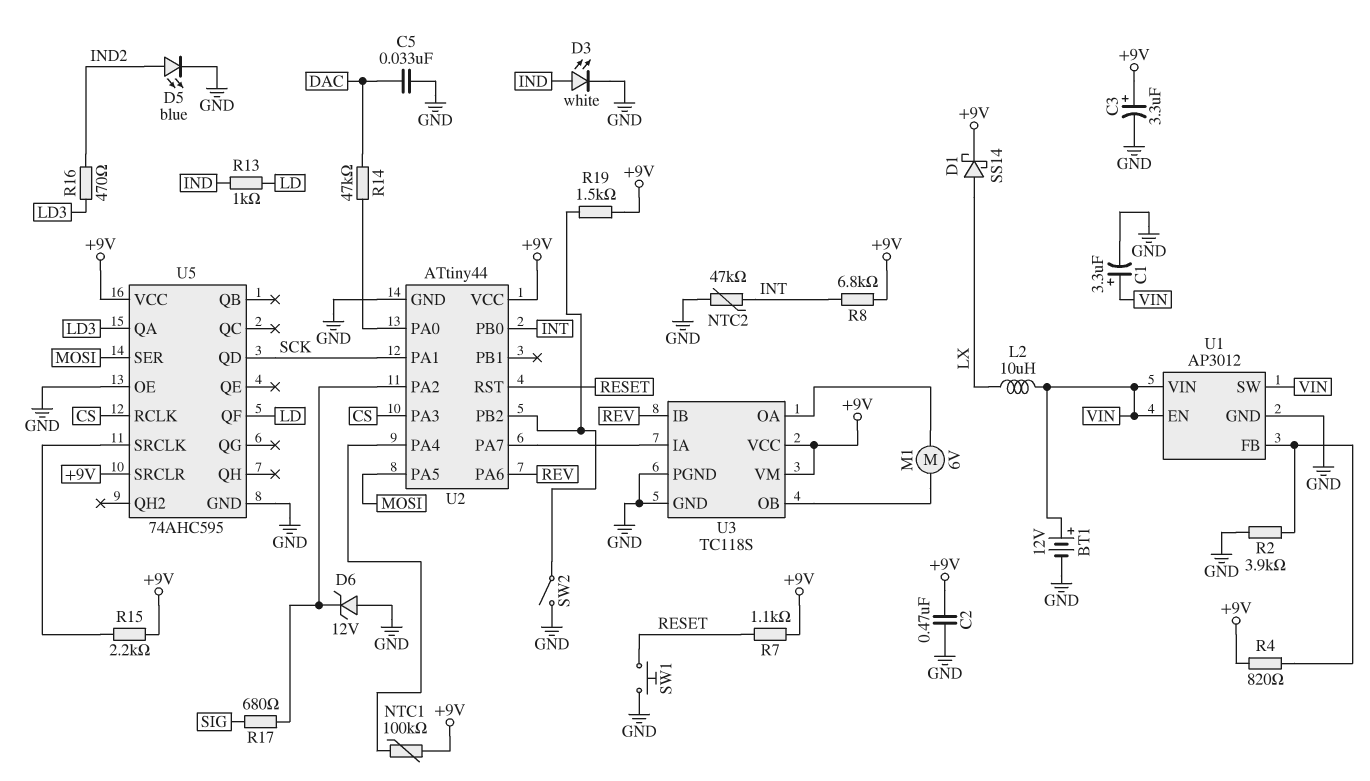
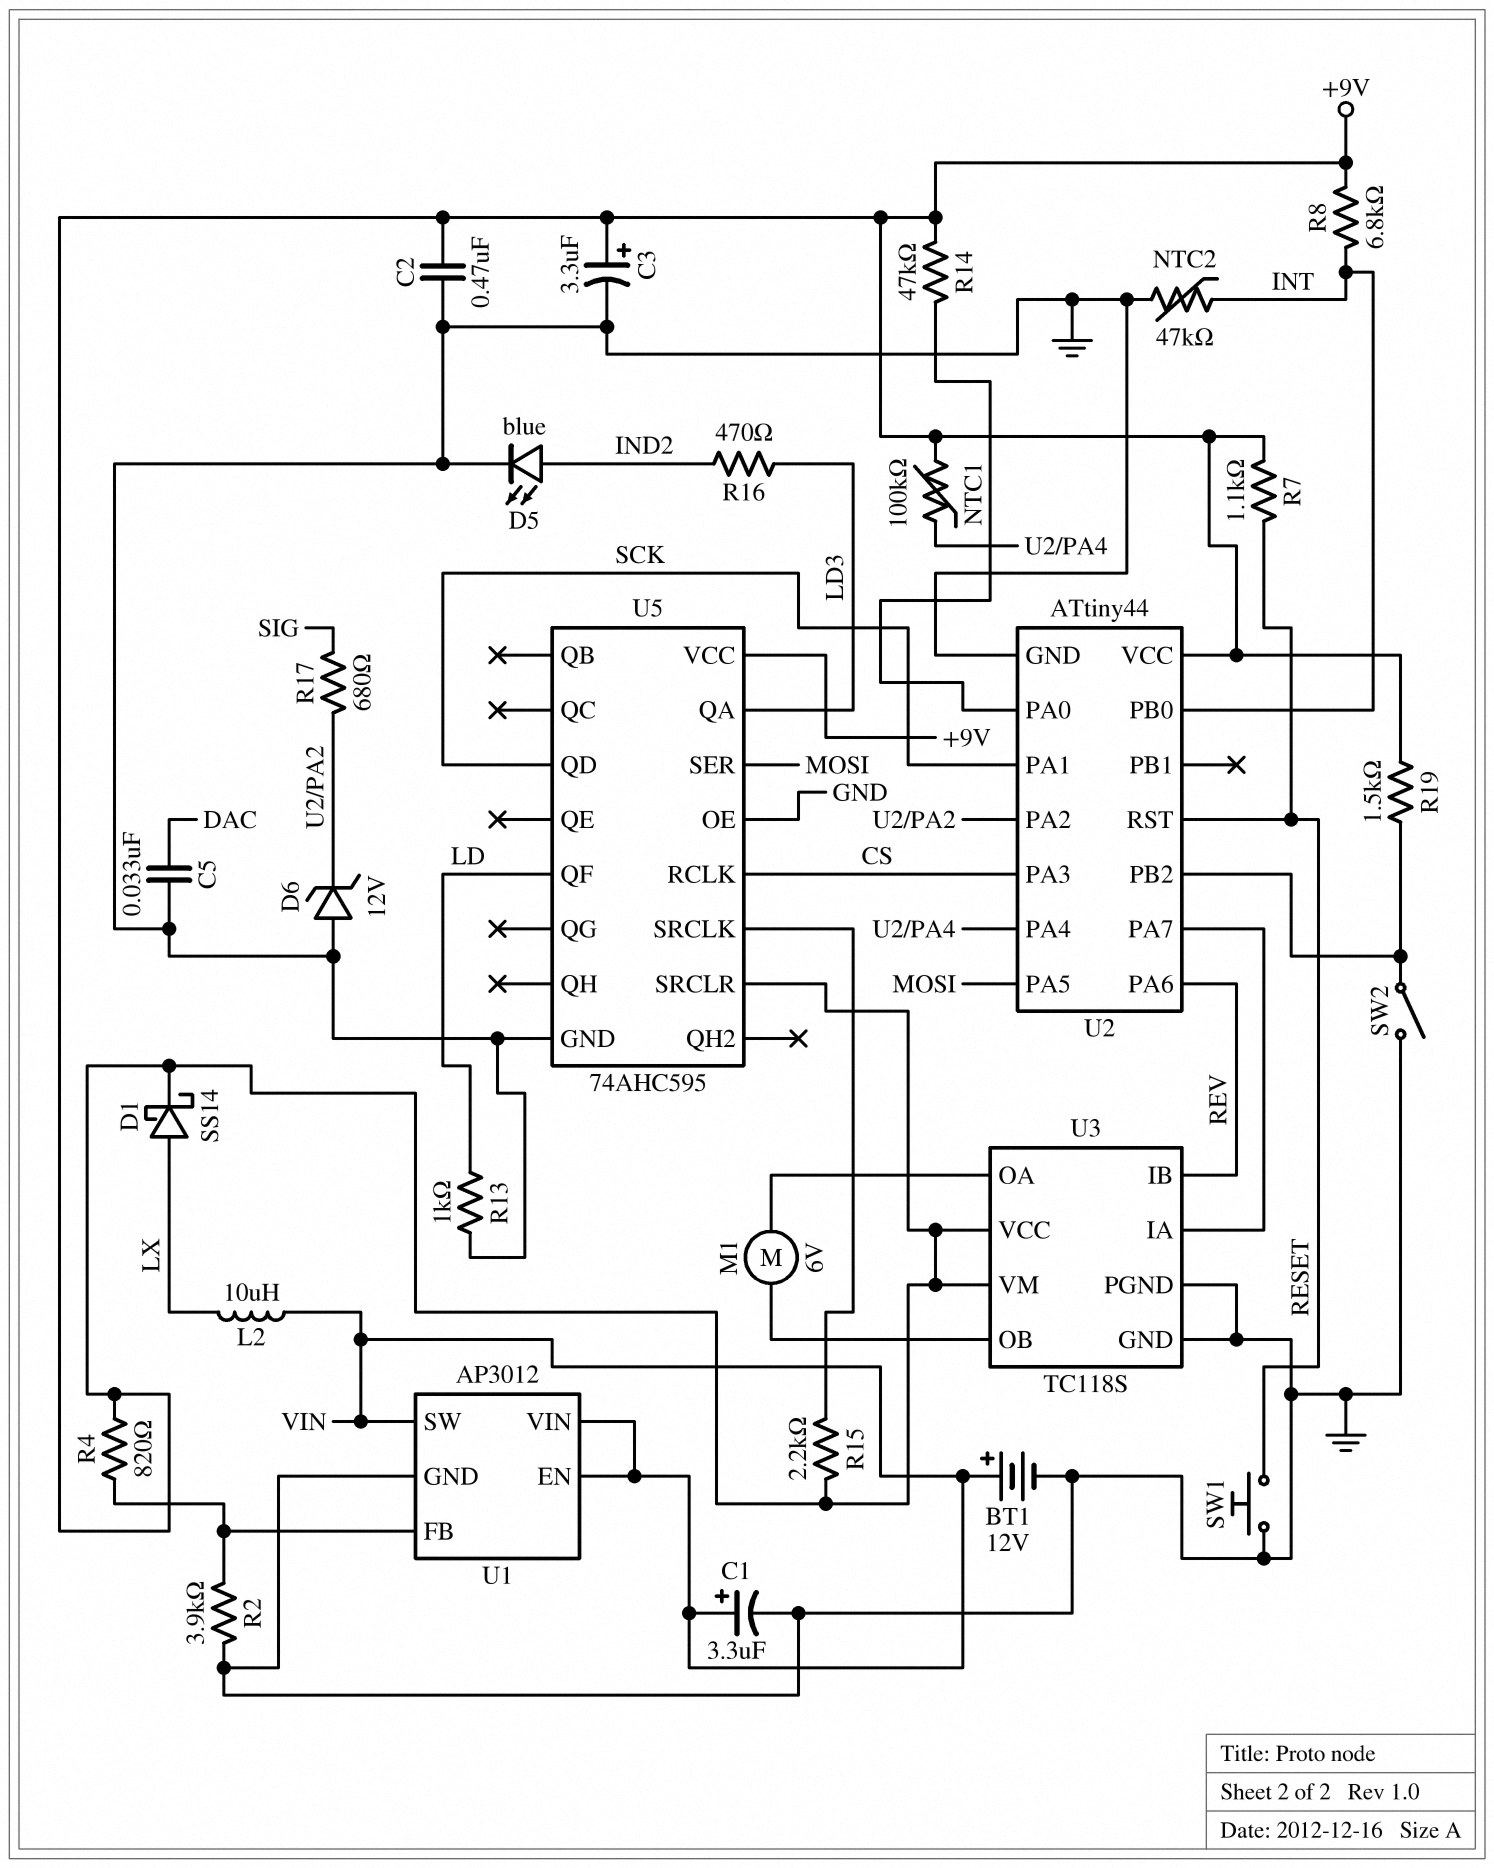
D3: LED white (A IND, K GND) -> none
R13: 1k (IND, LD) -> 1k (GND, LD)
R14: 47k (DAC, U2/PA0) -> 47k (+9V, U2/PA0)

